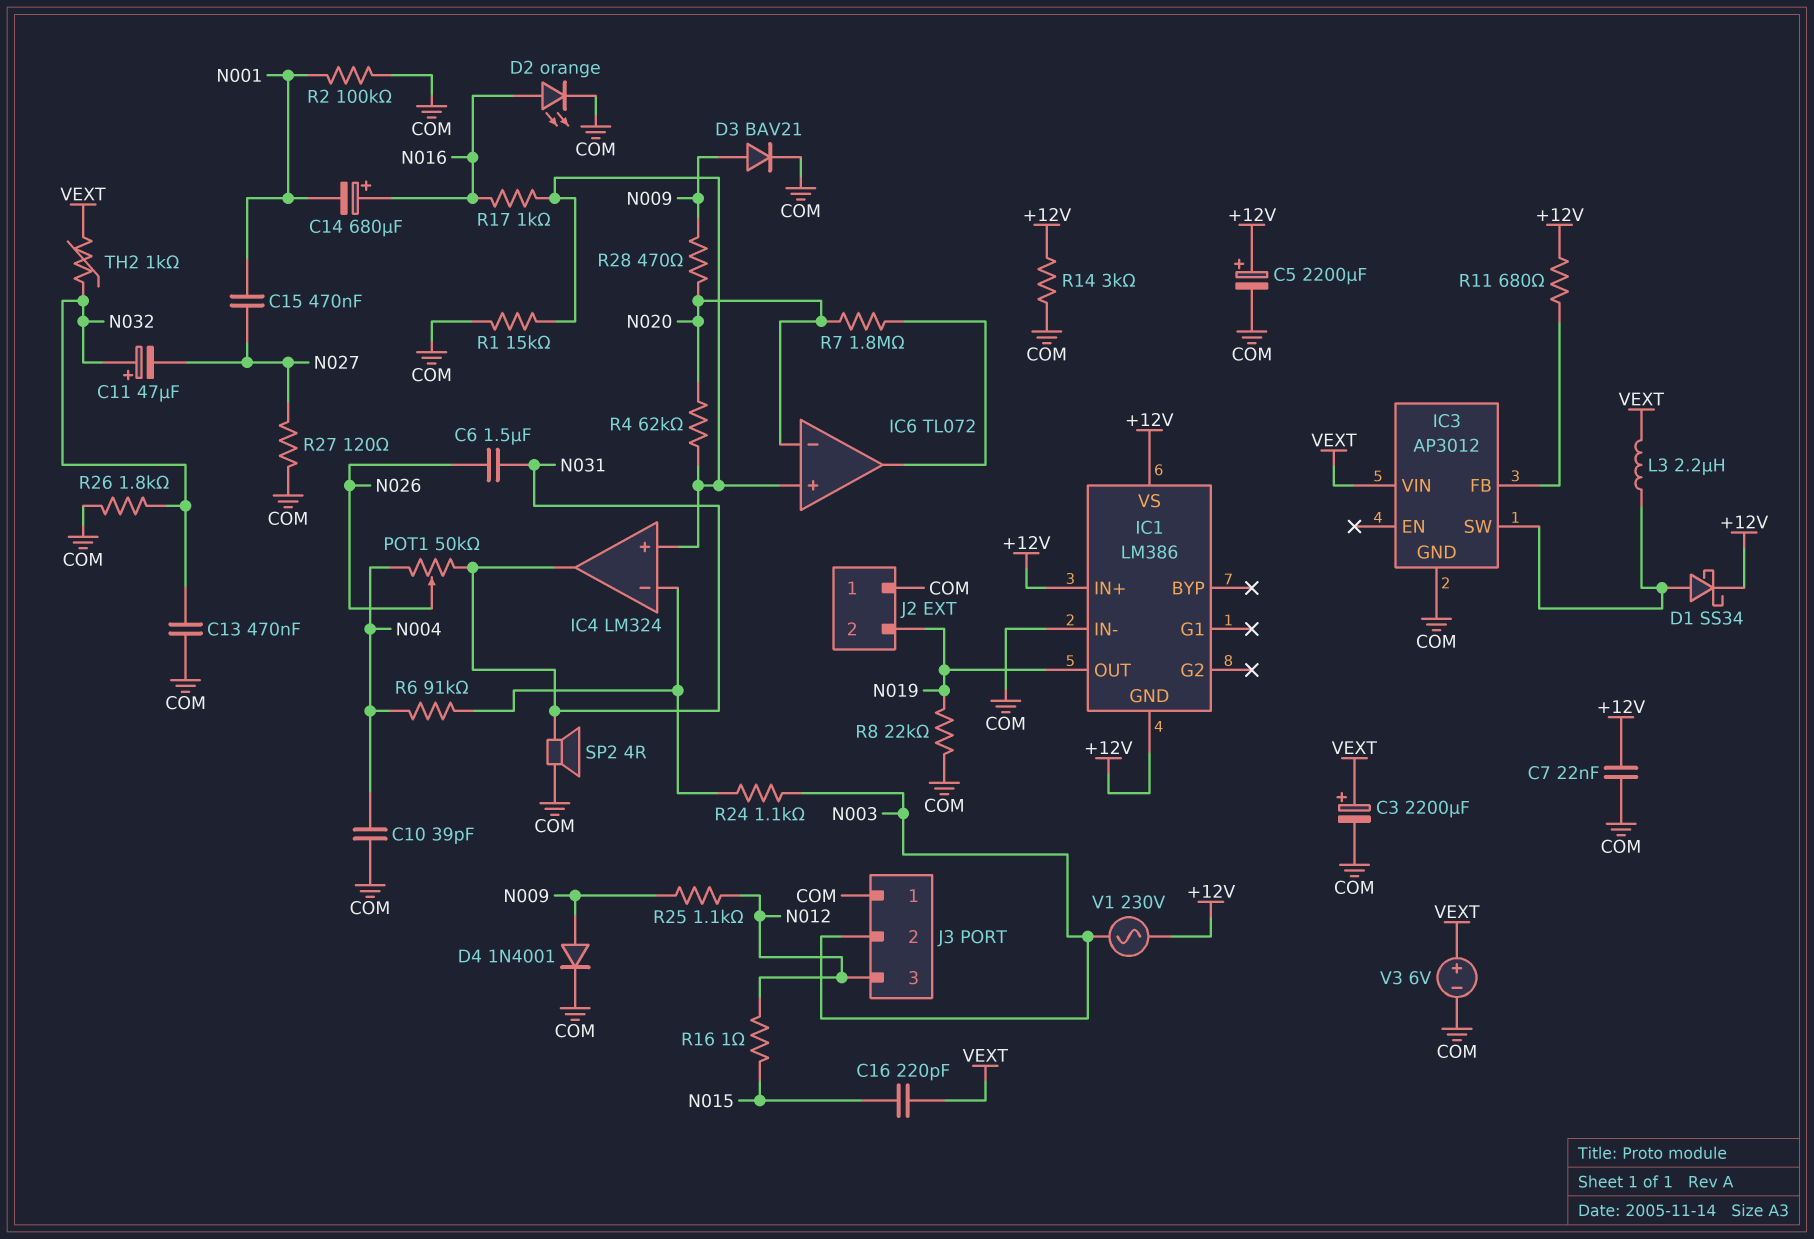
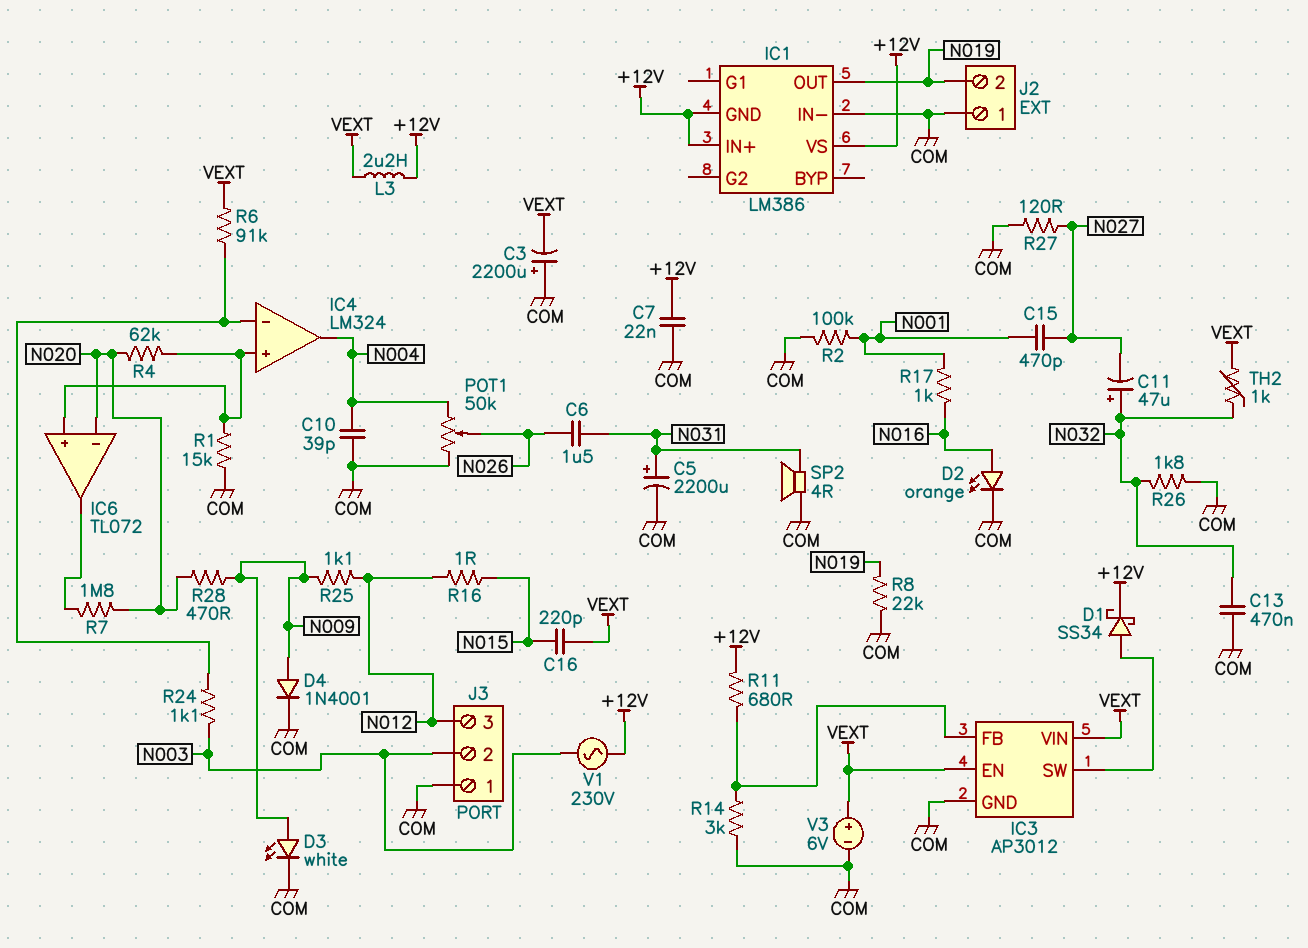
C3: 2200uF (plus VEXT, minus COM) -> 2200uF (plus COM, minus VEXT)
C5: 2200uF (plus +12V, minus COM) -> 2200uF (plus N031, minus COM)
C14: 680uF (plus N016, minus N001) -> none
C15: 470nF (N001, N027) -> 470pF (N001, N027)
D3: diode BAV21 (A N009, K COM) -> LED white (A N009, K COM)
IC3 pin EN: none -> VEXT
IC4 pin out: N031 -> N004
L3: 2.2uH (IC3/SW, VEXT) -> 2.2uH (+12V, VEXT)
POT1: 50k (N004, N031, wiper N026) -> 50k (COM, N004, wiper N026)
R6: 91k (IC4/in-, N004) -> 91k (IC4/in-, VEXT)
R14: 3k (+12V, COM) -> 3k (COM, IC3/FB)
R17: 1k (IC4/in+, N016) -> 1k (N001, N016)

